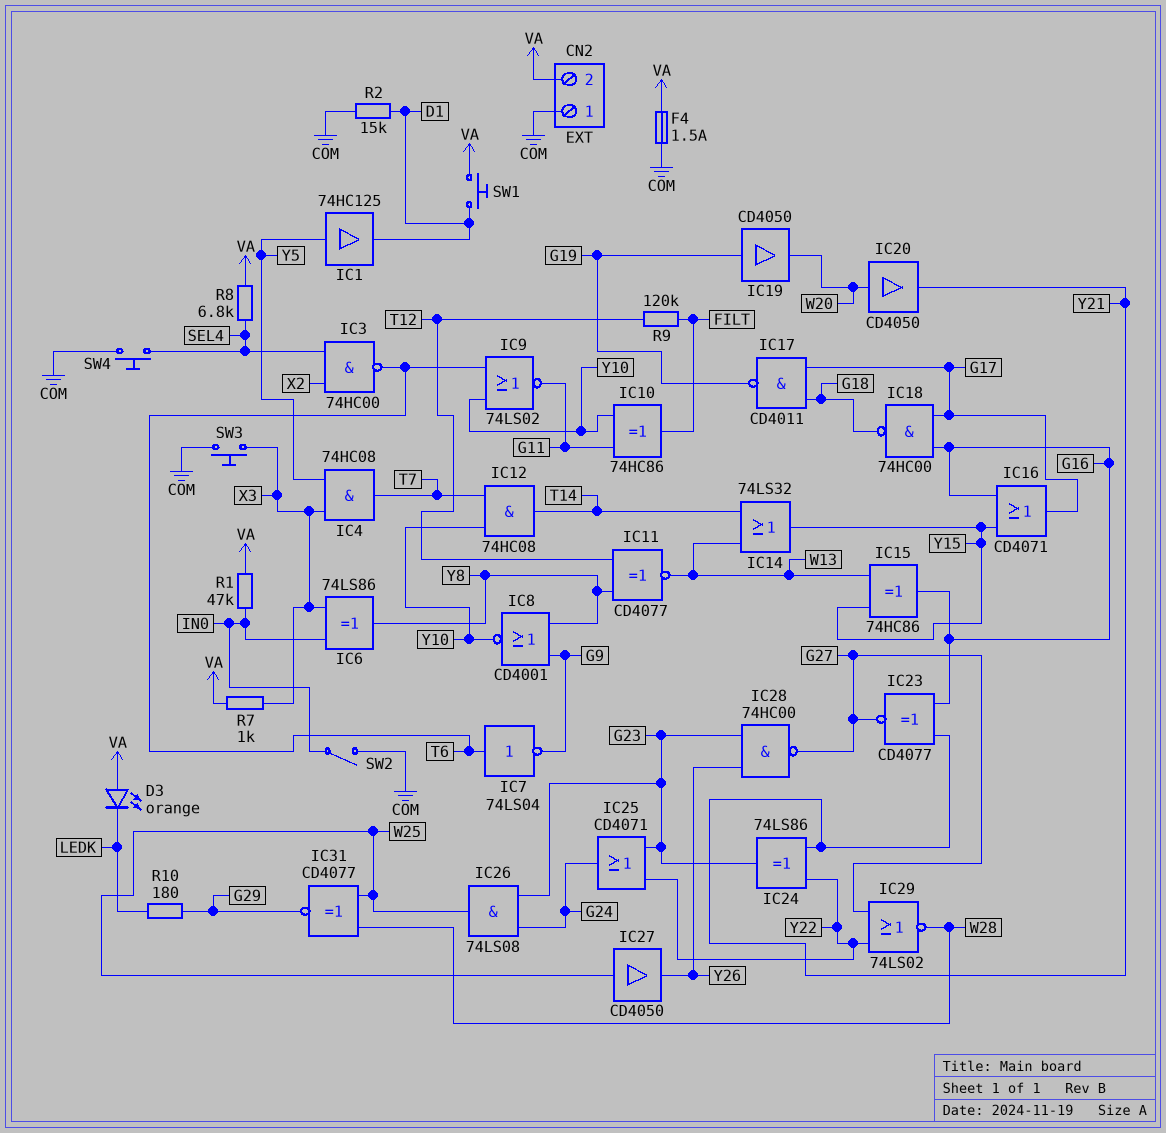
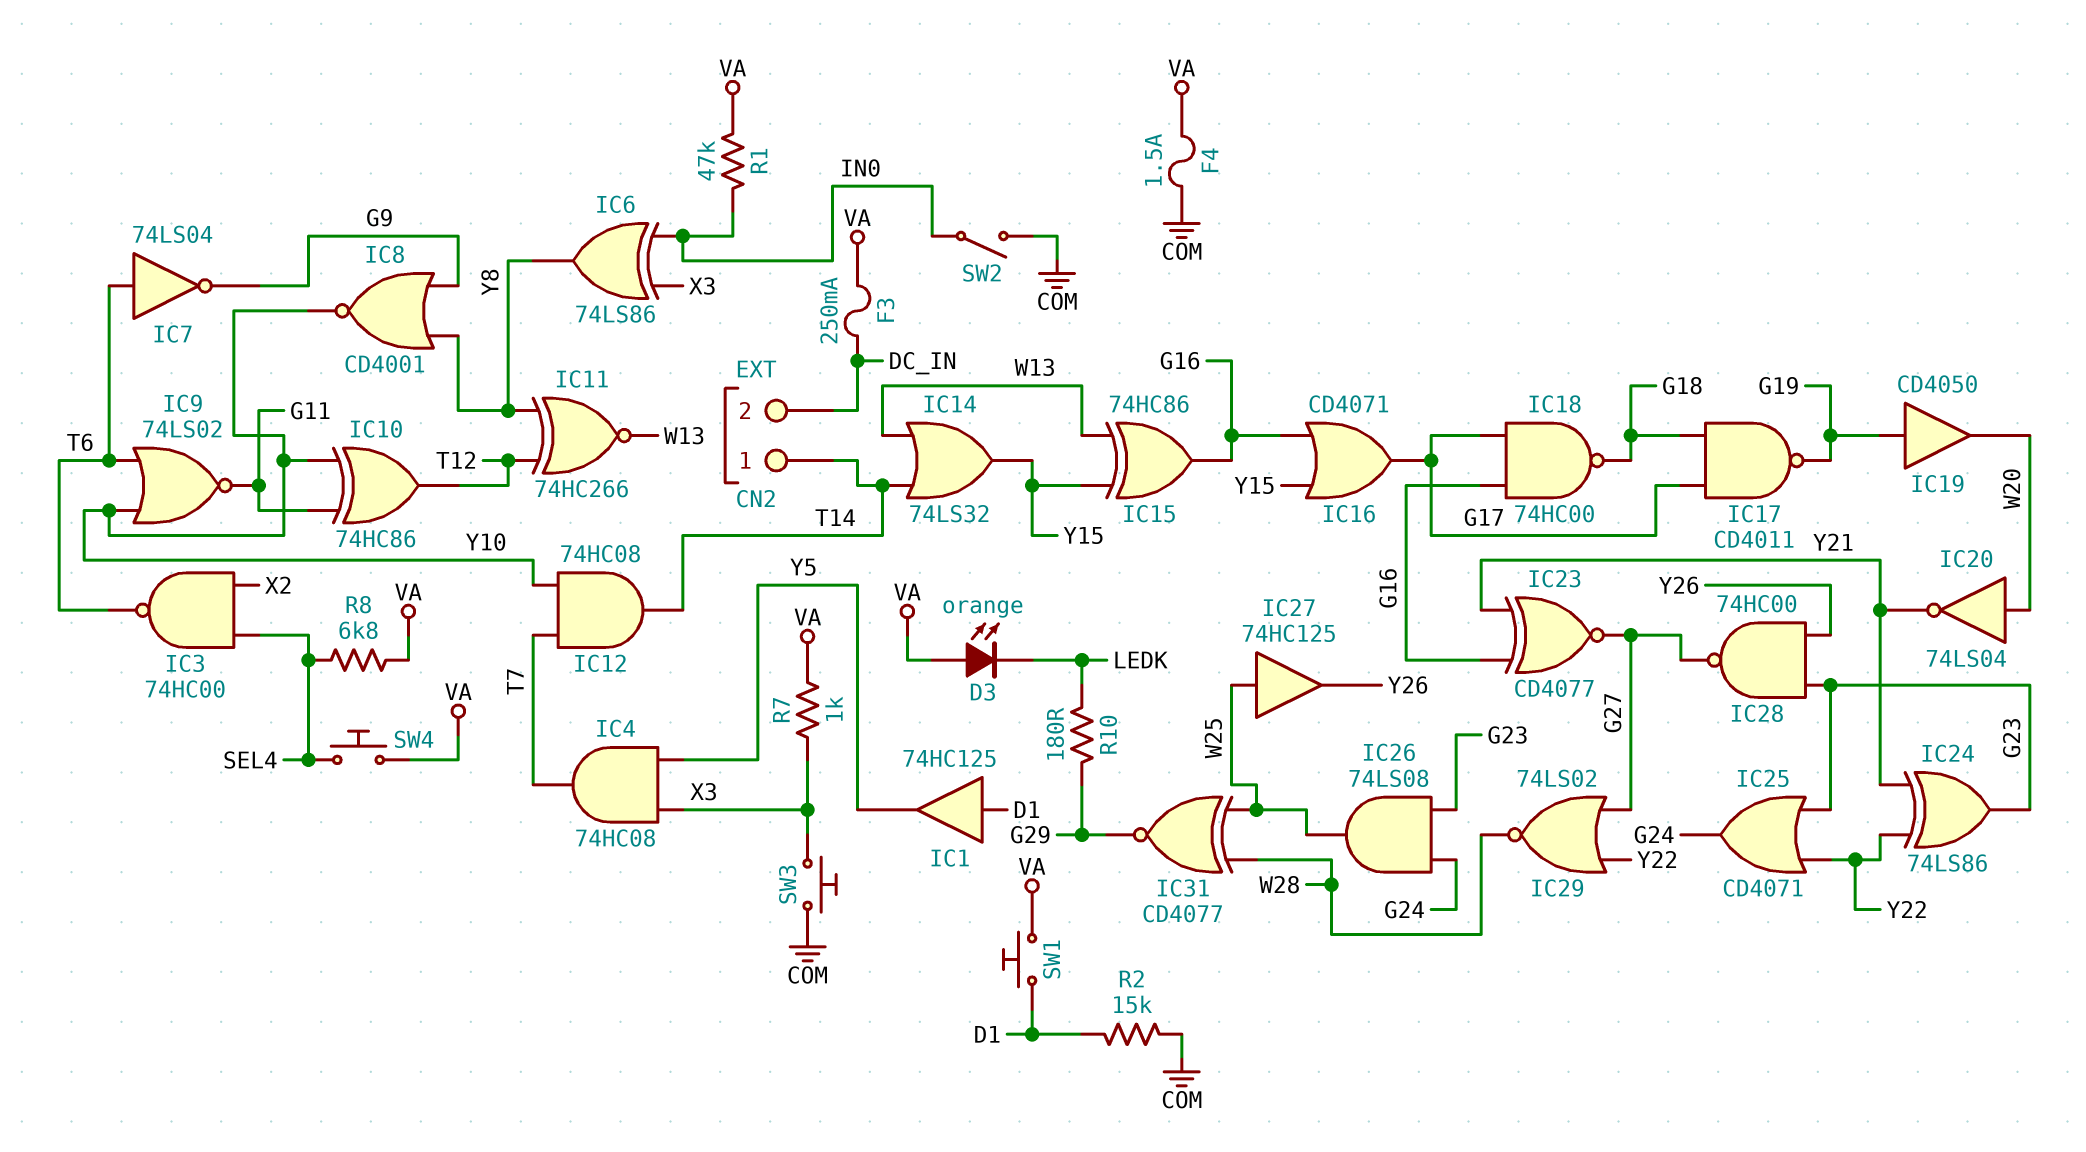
CN2 pin 1: COM -> T14
CN2 pin 2: VA -> DC_IN
F3: none -> 250mA (DC_IN, VA)
IC1: buffer 74HC125 (in Y5, out D1) -> buffer 74HC125 (in D1, out Y5)
IC10: XOR 74HC86 (in G11, in Y10, out FILT) -> XOR 74HC86 (in G11, in Y10, out T12)
IC11: XNOR CD4077 (in T12, in Y8, out W13) -> XNOR 74HC266 (in T12, in Y8, out W13)
IC20: buffer CD4050 (in W20, out Y21) -> NOT 74LS04 (in W20, out Y21)
IC27: buffer CD4050 (in W25, out Y26) -> buffer 74HC125 (in W25, out Y26)
R9: 120k (FILT, T12) -> none
SW4: button (COM, SEL4) -> button (SEL4, VA)

